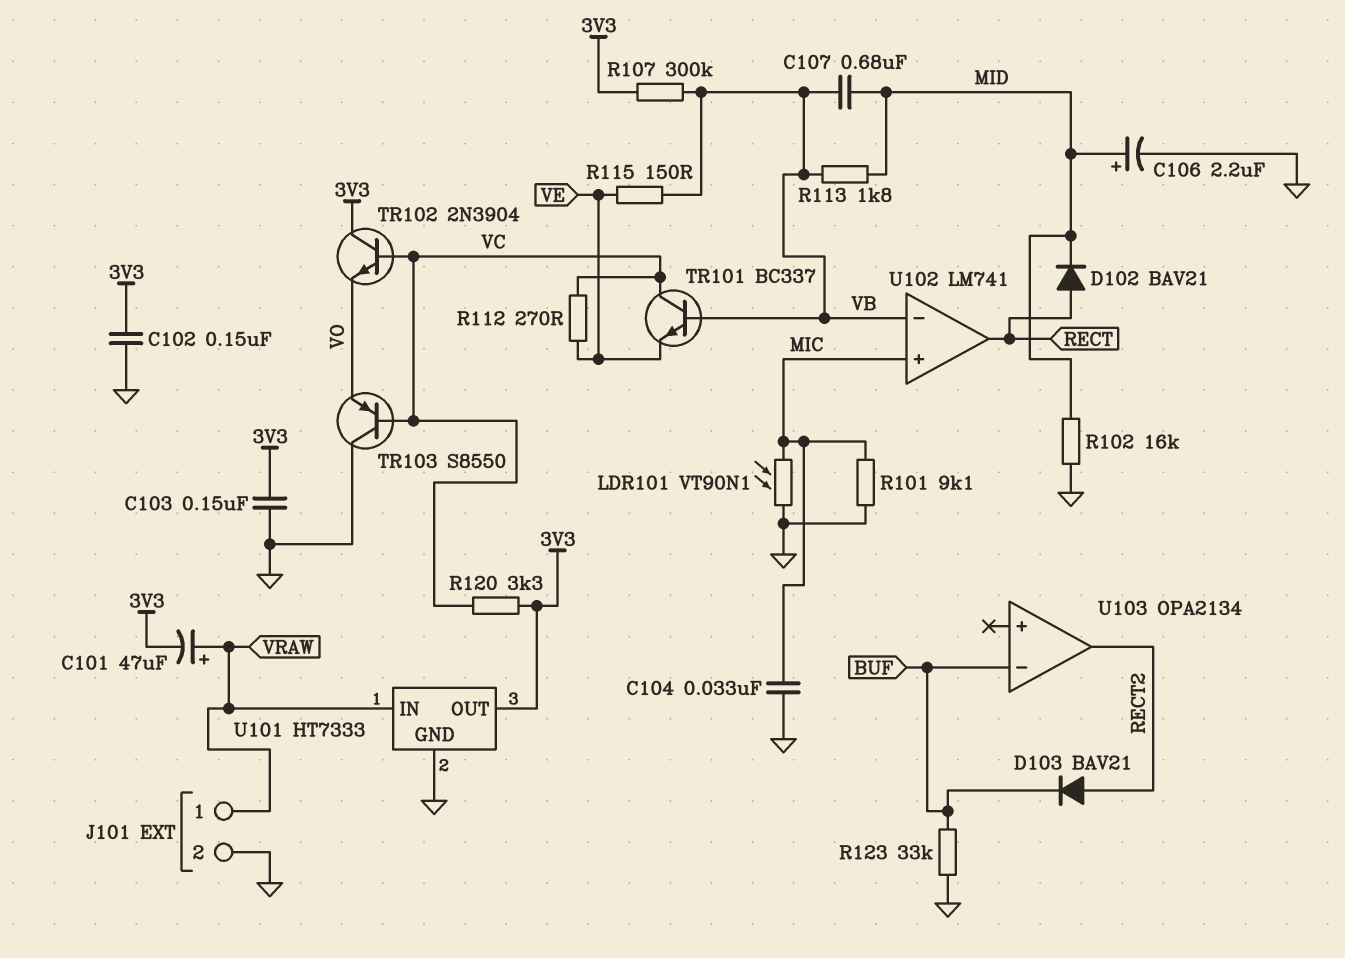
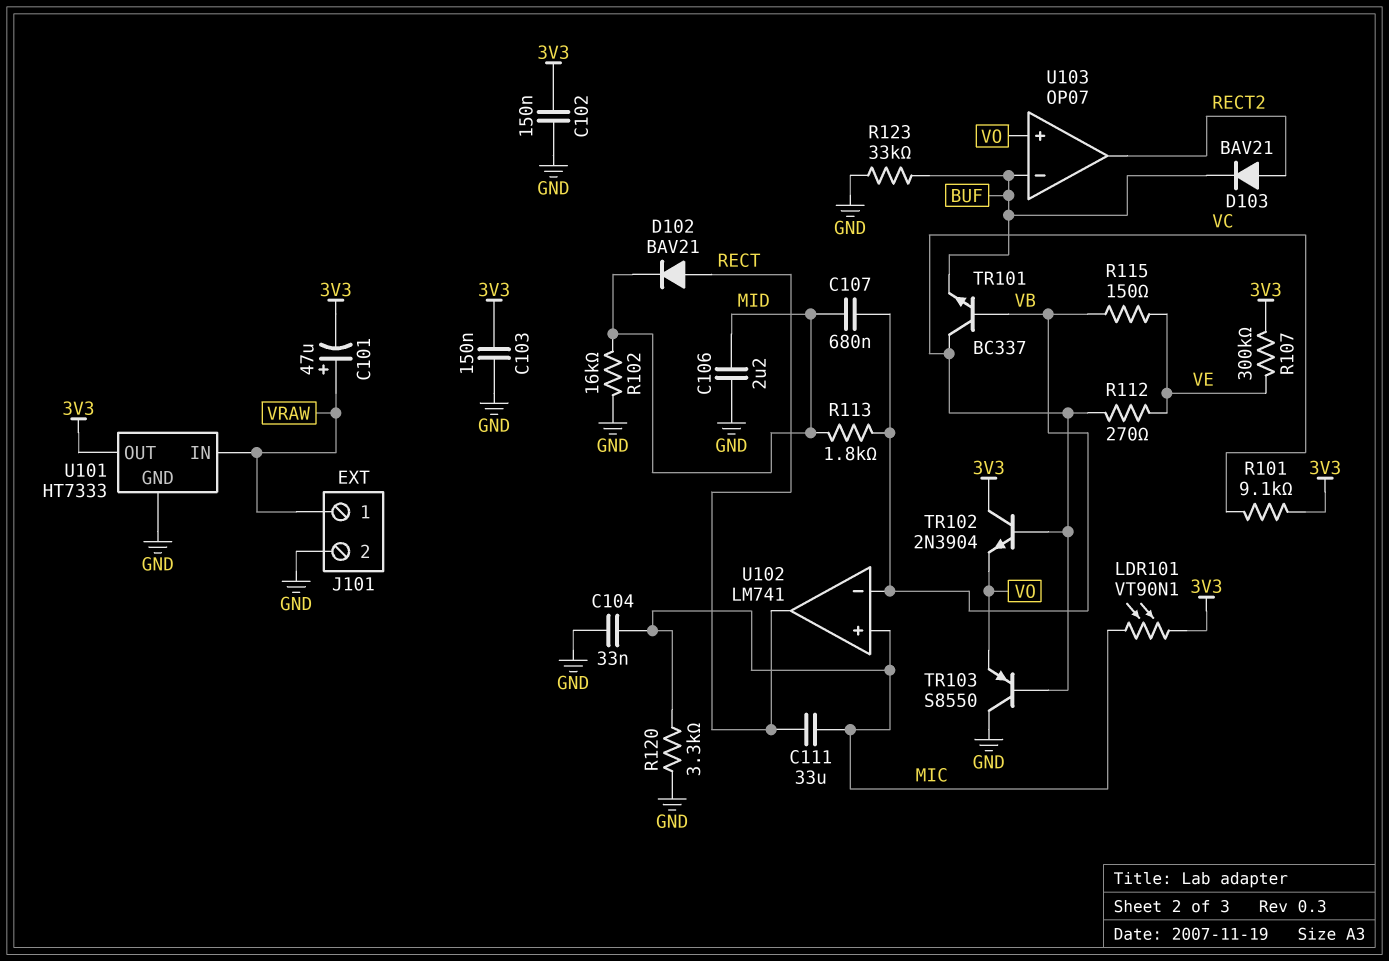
C106: 2.2uF (plus MID, minus GND) -> 2.2uF (GND, MID)
C111: none -> 33uF (MIC, RECT)
LDR101: VT90N1 (GND, MIC) -> VT90N1 (3V3, MIC)
R101: 9.1k (GND, MIC) -> 9.1k (3V3, VC)
R107: 300k (3V3, VB) -> 300k (3V3, VE)
R120: 3.3k (3V3, VC) -> 3.3k (GND, MIC)
TR101: NPN BC337 (B VB, C VC, E VE) -> NPN BC337 (B VB, C VC, E BUF)
U103: OPA2134 -> OP07
U103 pin in+: none -> VO

